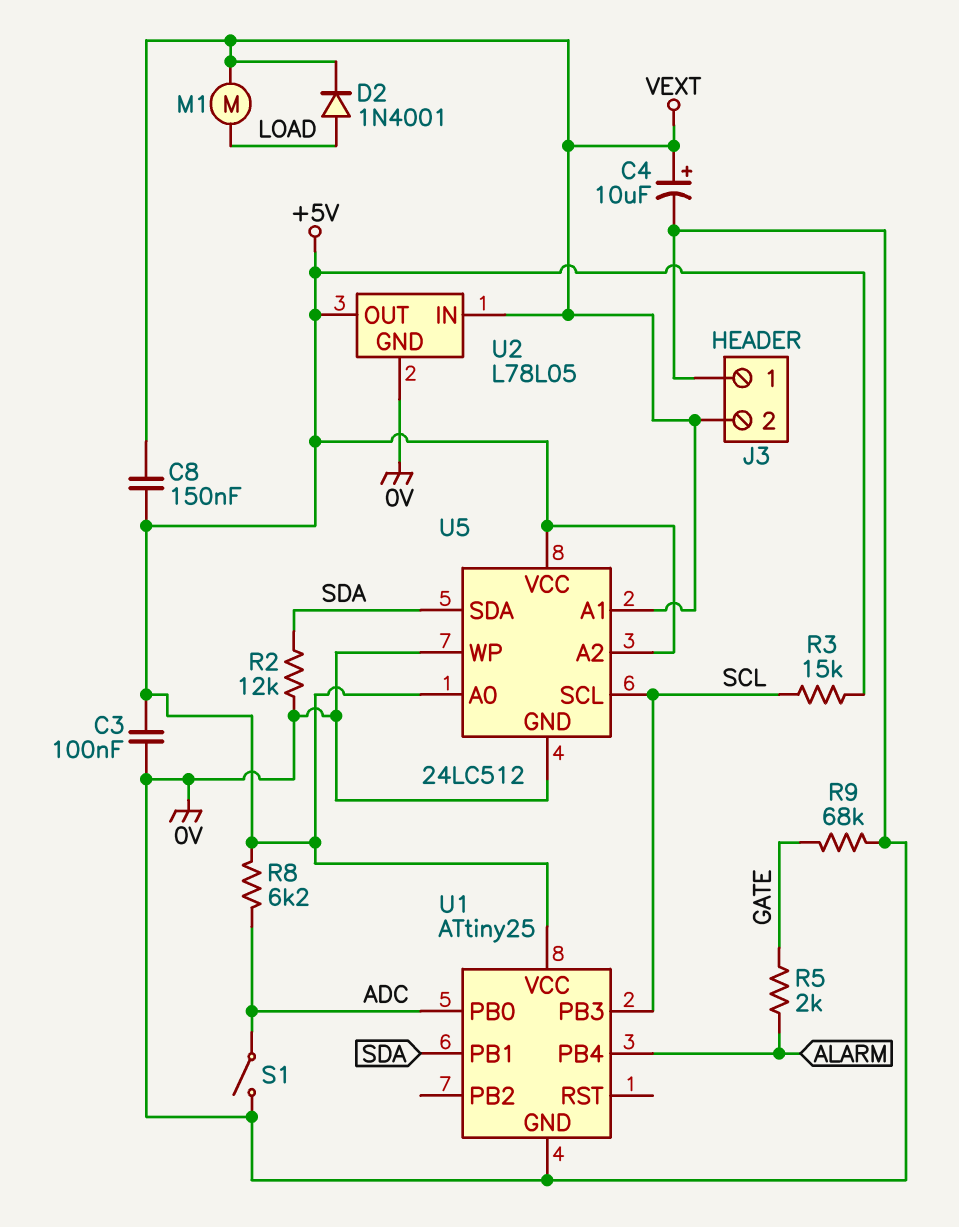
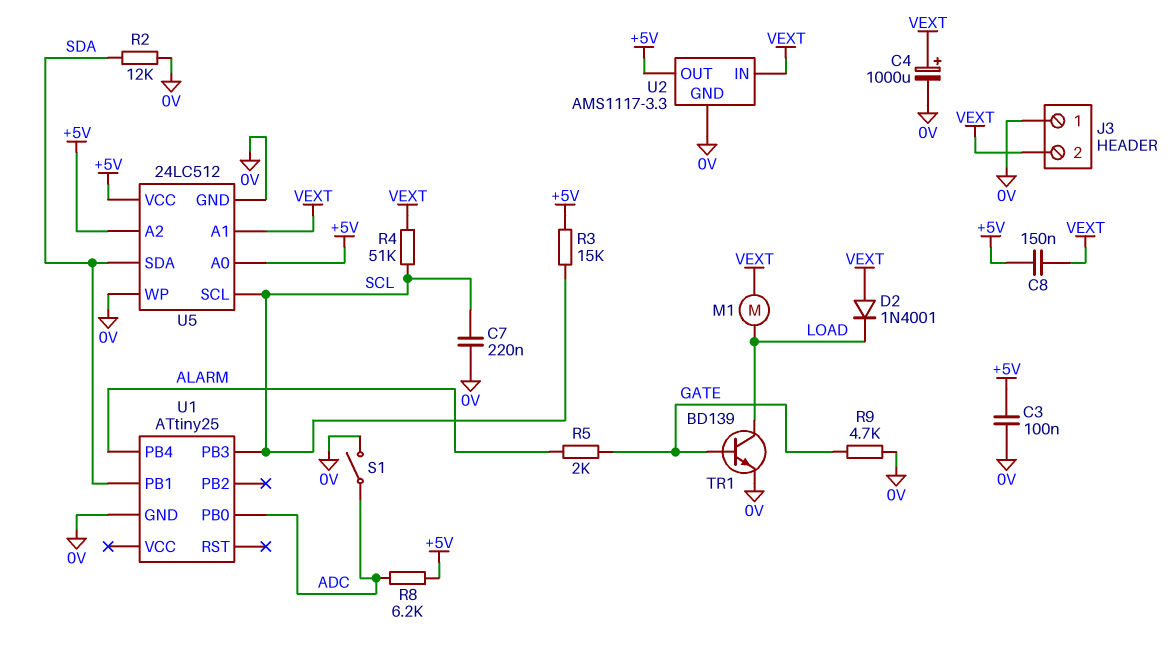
C4: 10uF (plus VEXT, minus 0V) -> 1000uF (plus VEXT, minus 0V)
C7: none -> 220nF (0V, SCL)
D2: diode 1N4001 (A LOAD, K VEXT) -> diode 1N4001 (A VEXT, K LOAD)
R4: none -> 51k (SCL, VEXT)
R9: 68k (0V, GATE) -> 4.7k (0V, GATE)
TR1: none -> NPN BD139 (B GATE, C LOAD, E 0V)
U1 pin VCC: +5V -> none
U2: L78L05 -> AMS1117-3.3

